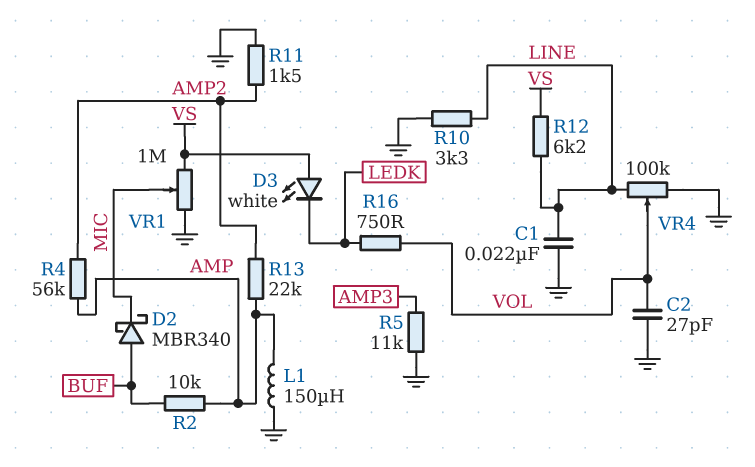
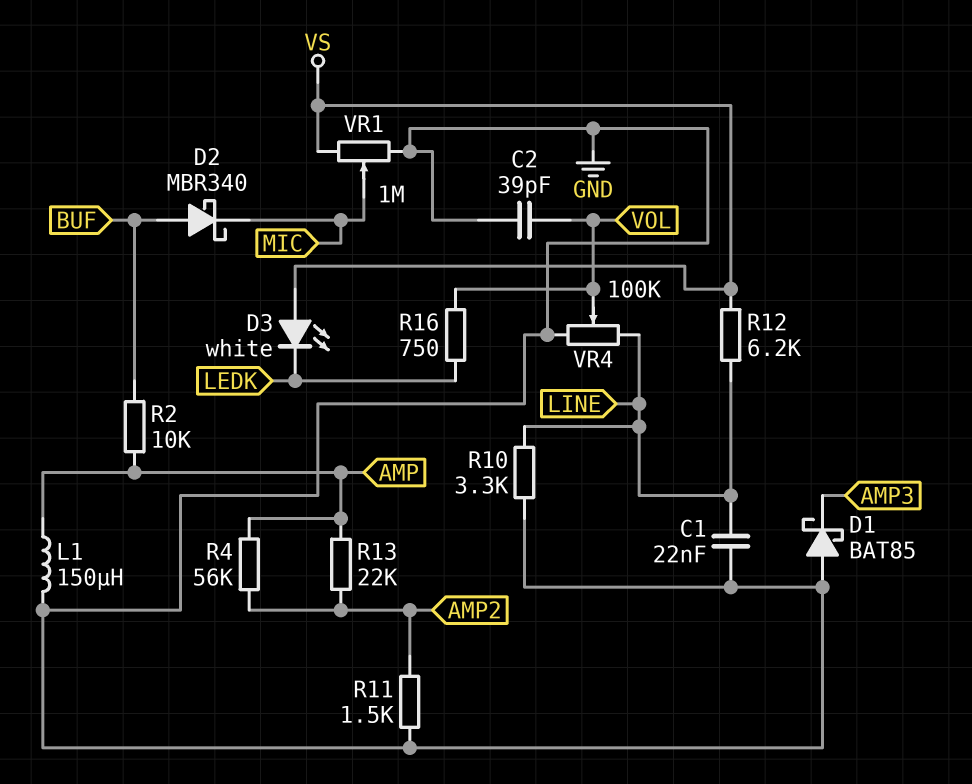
C2: 27pF (GND, VOL) -> 39pF (GND, VOL)
D1: none -> schottky BAT85 (A GND, K AMP3)
R5: 11k (AMP3, GND) -> none

